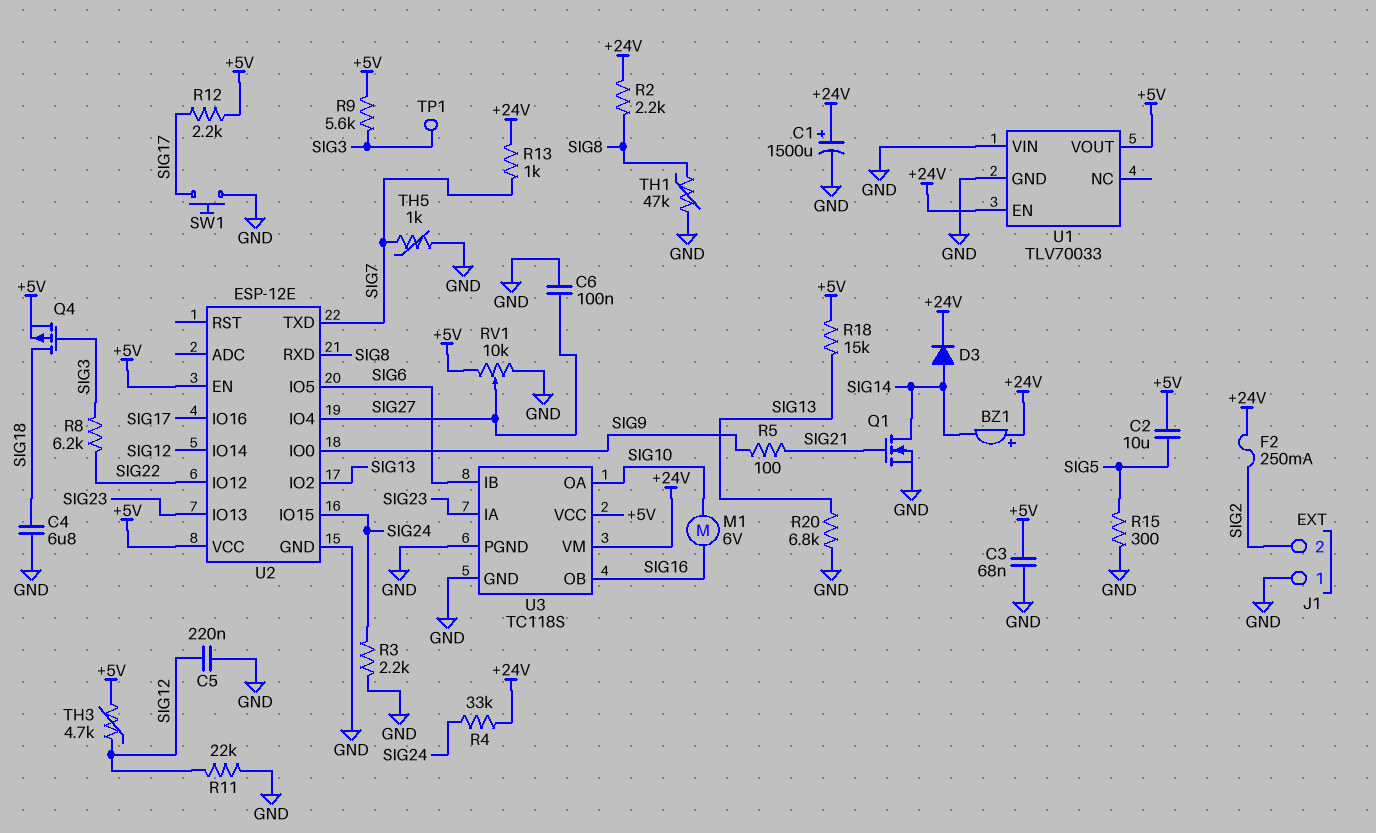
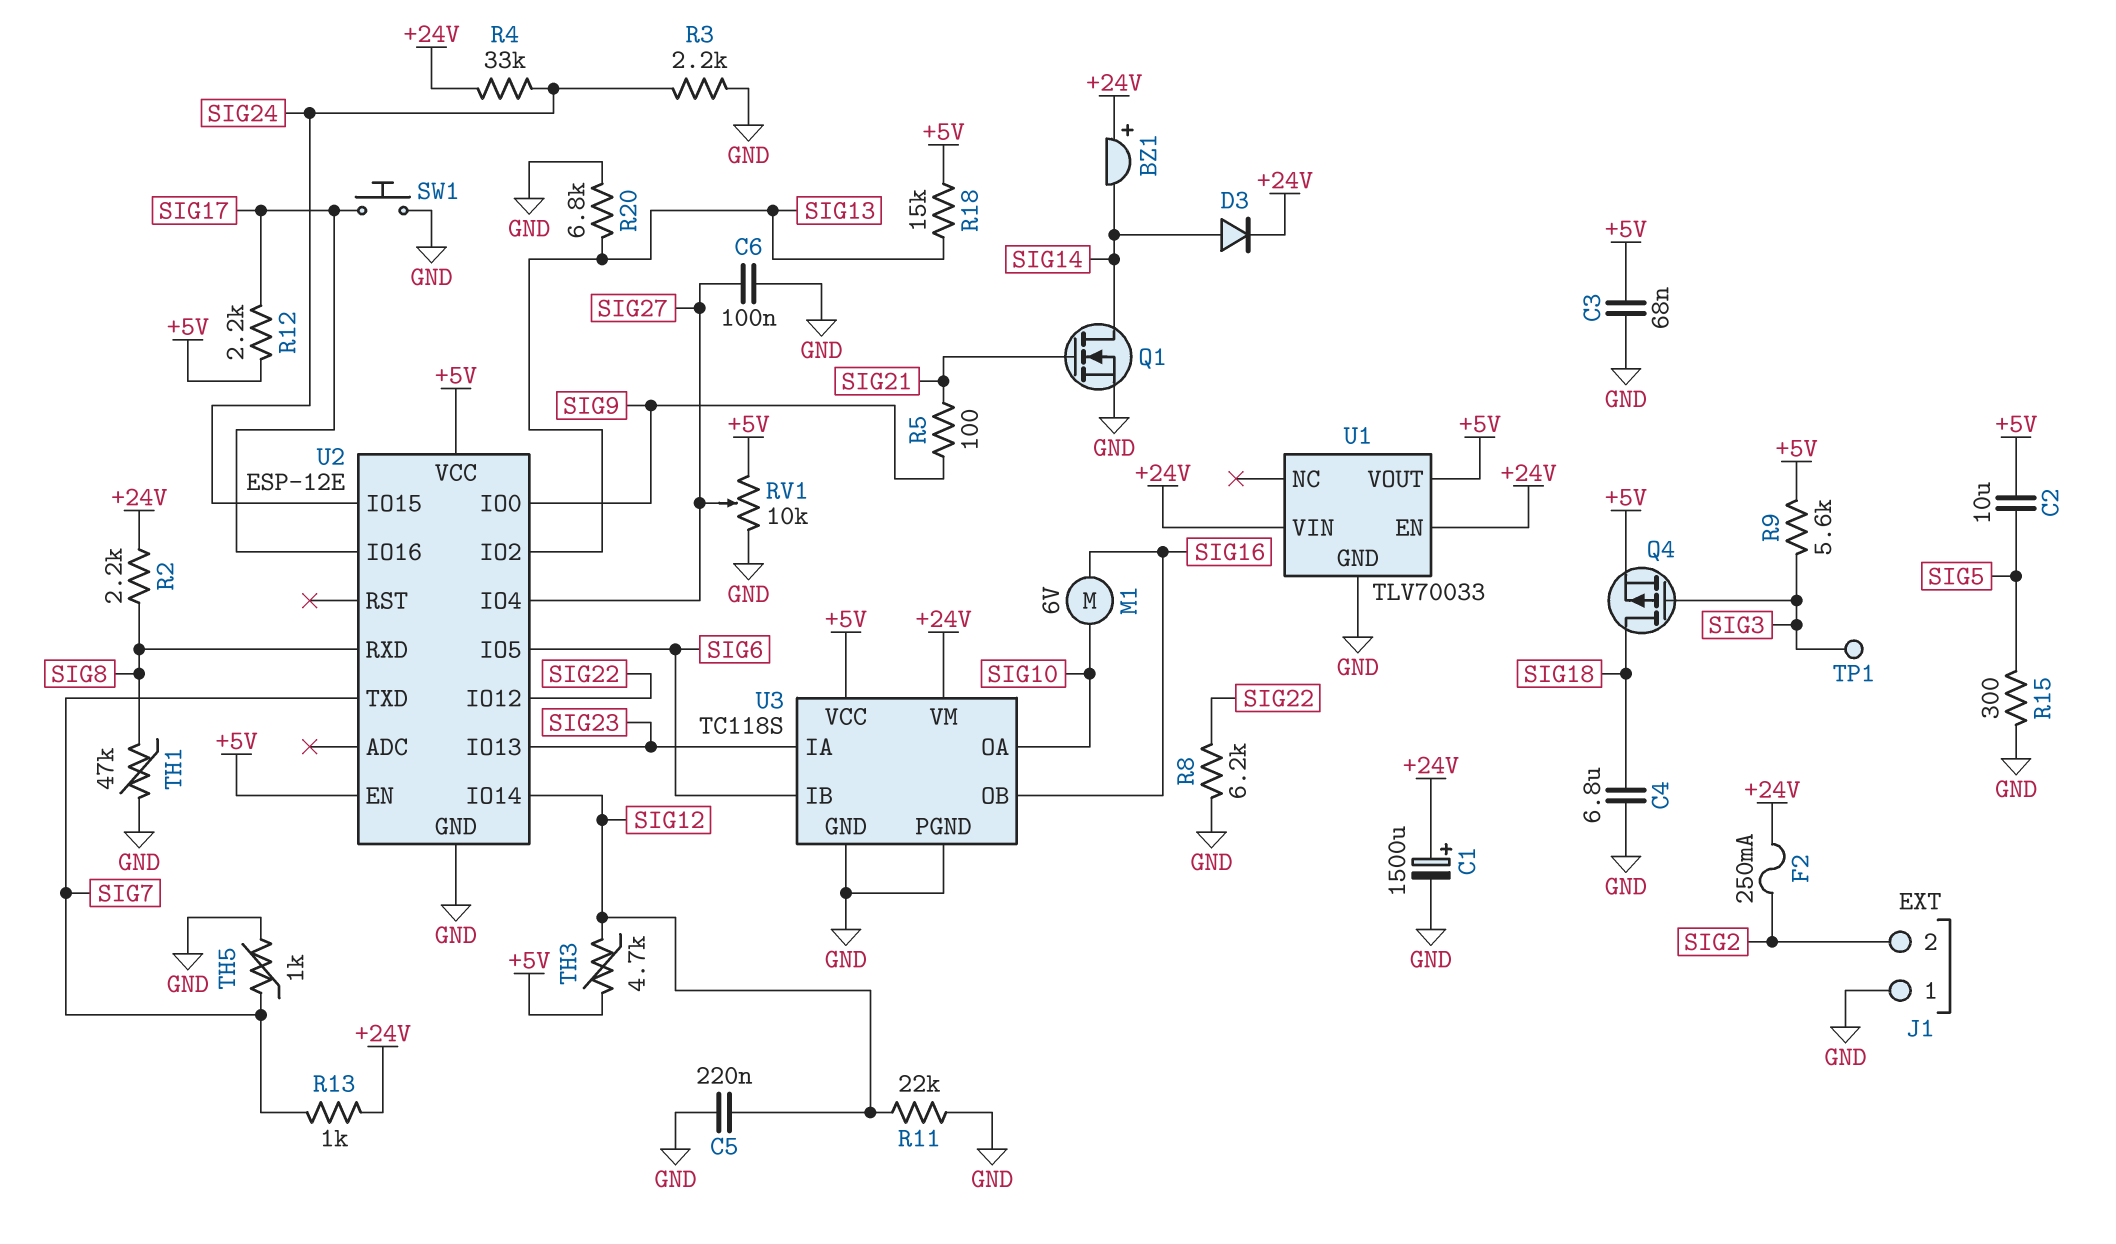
R8: 6.2k (SIG3, SIG22) -> 6.2k (GND, SIG22)
U1 pin VIN: GND -> +24V

